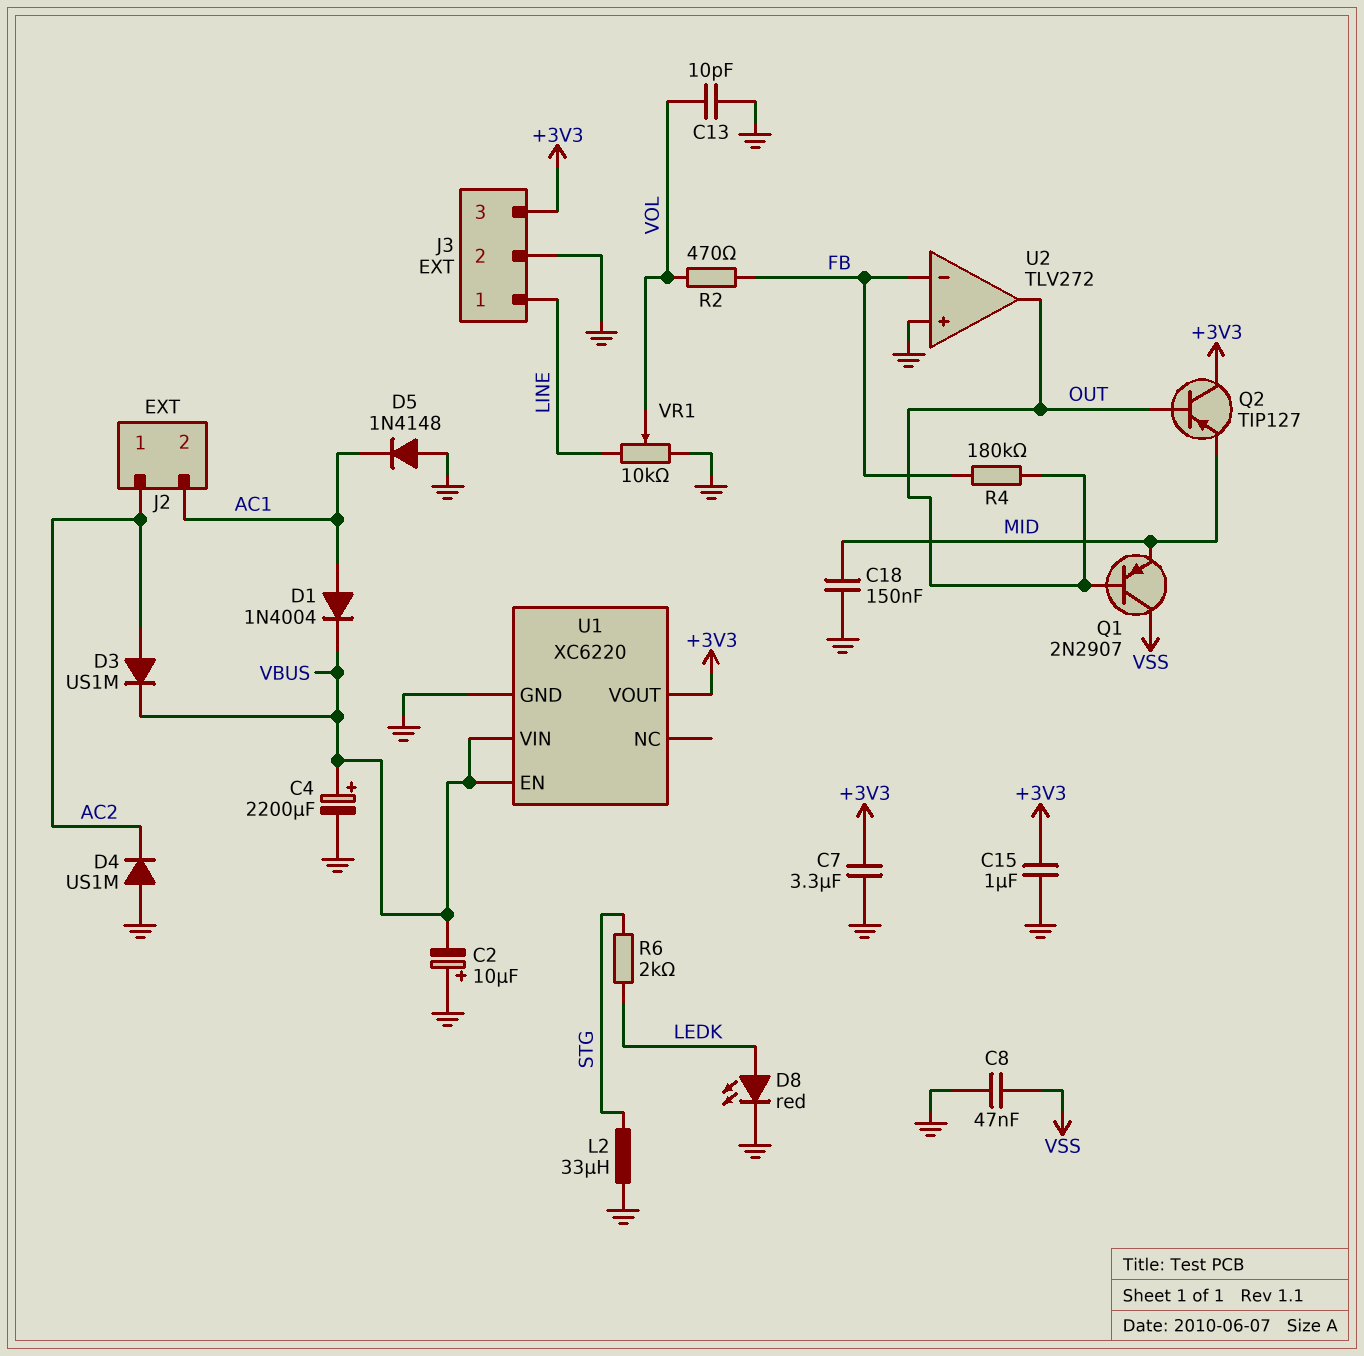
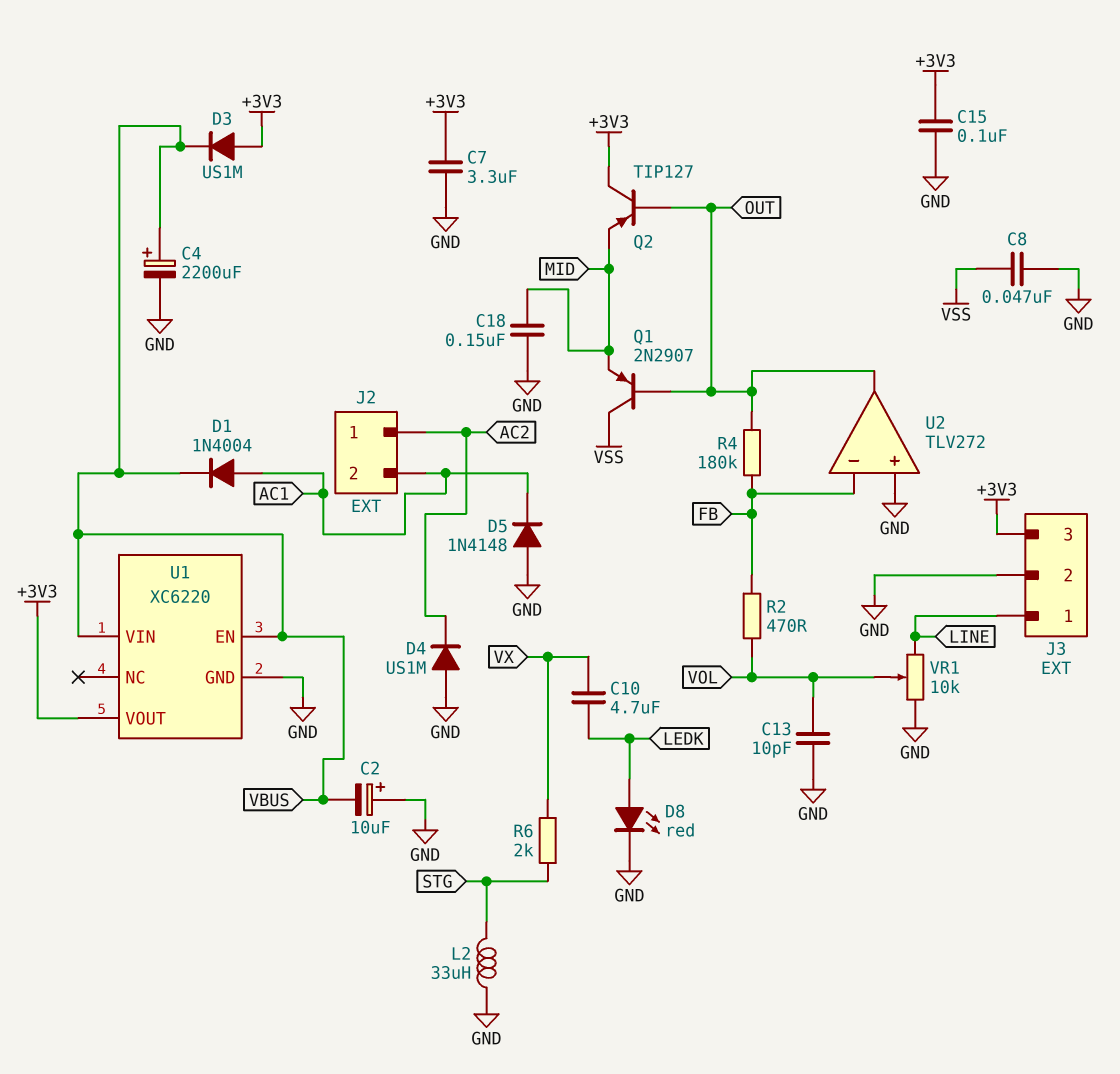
C10: none -> 4.7uF (LEDK, VX)
C15: 1uF (+3V3, GND) -> 100nF (+3V3, GND)
D3: diode US1M (A AC2, K VBUS) -> diode US1M (A +3V3, K VBUS)
R6: 2k (LEDK, STG) -> 2k (STG, VX)

